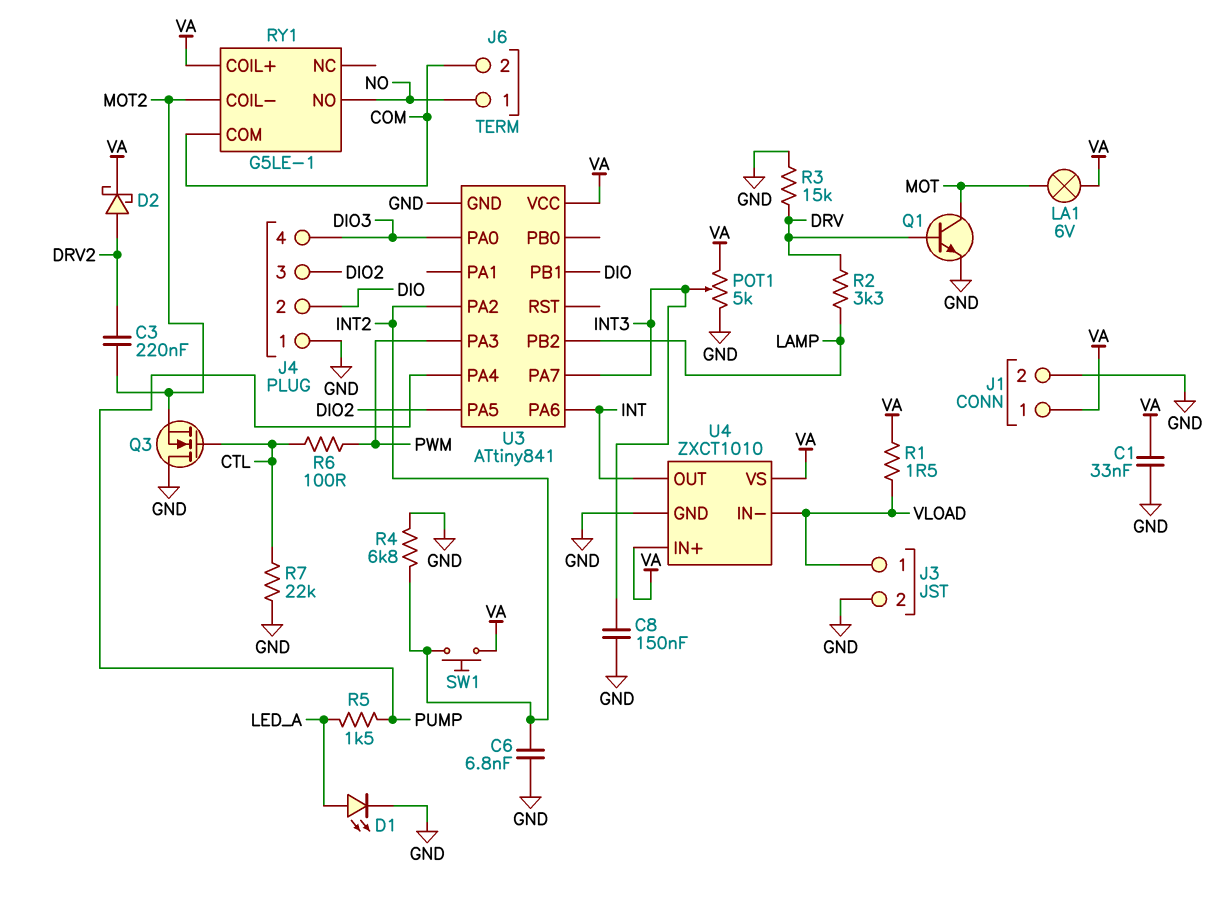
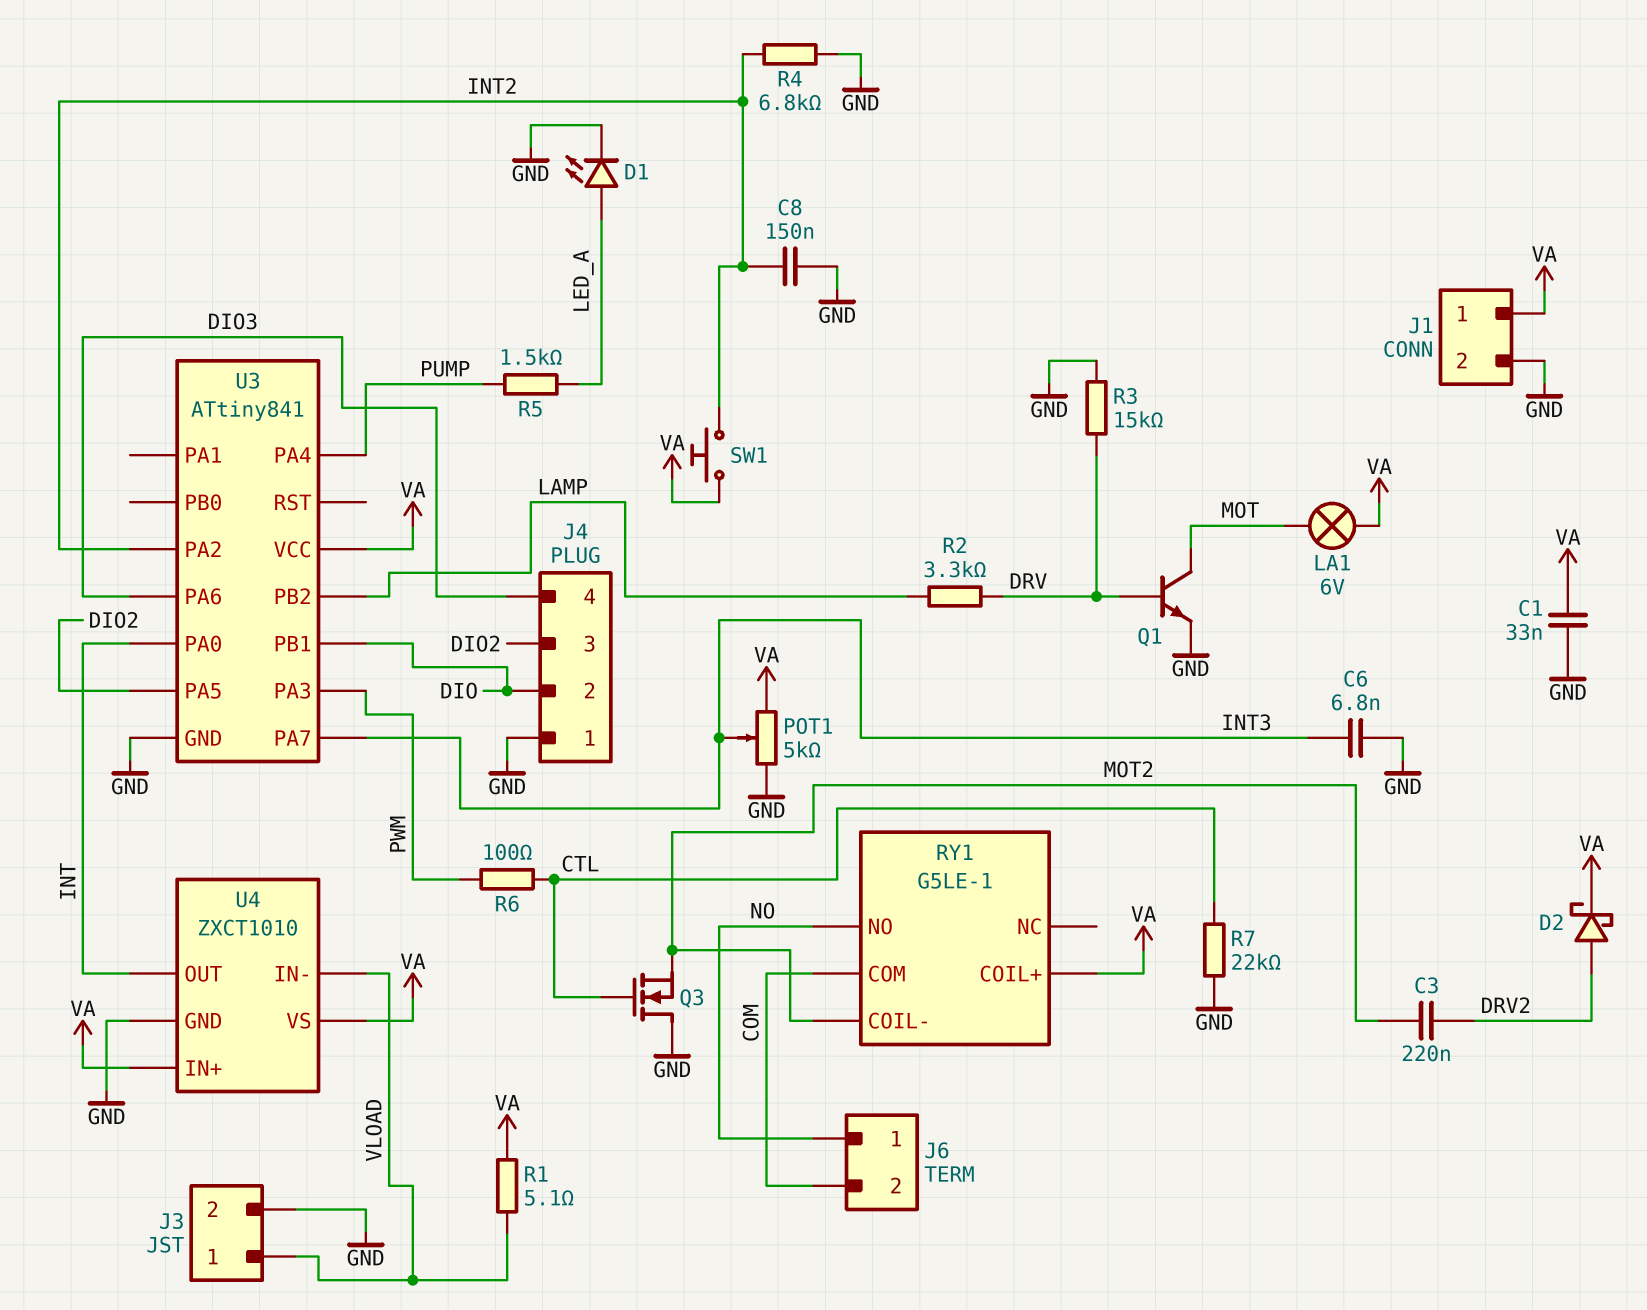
C6: 6.8nF (GND, INT2) -> 6.8nF (GND, INT3)
C8: 150nF (GND, INT3) -> 150nF (GND, INT2)
R1: 1.5 (VA, VLOAD) -> 5.1 (VA, VLOAD)
U3 pin PA0: DIO3 -> INT
U3 pin PA6: INT -> DIO3

